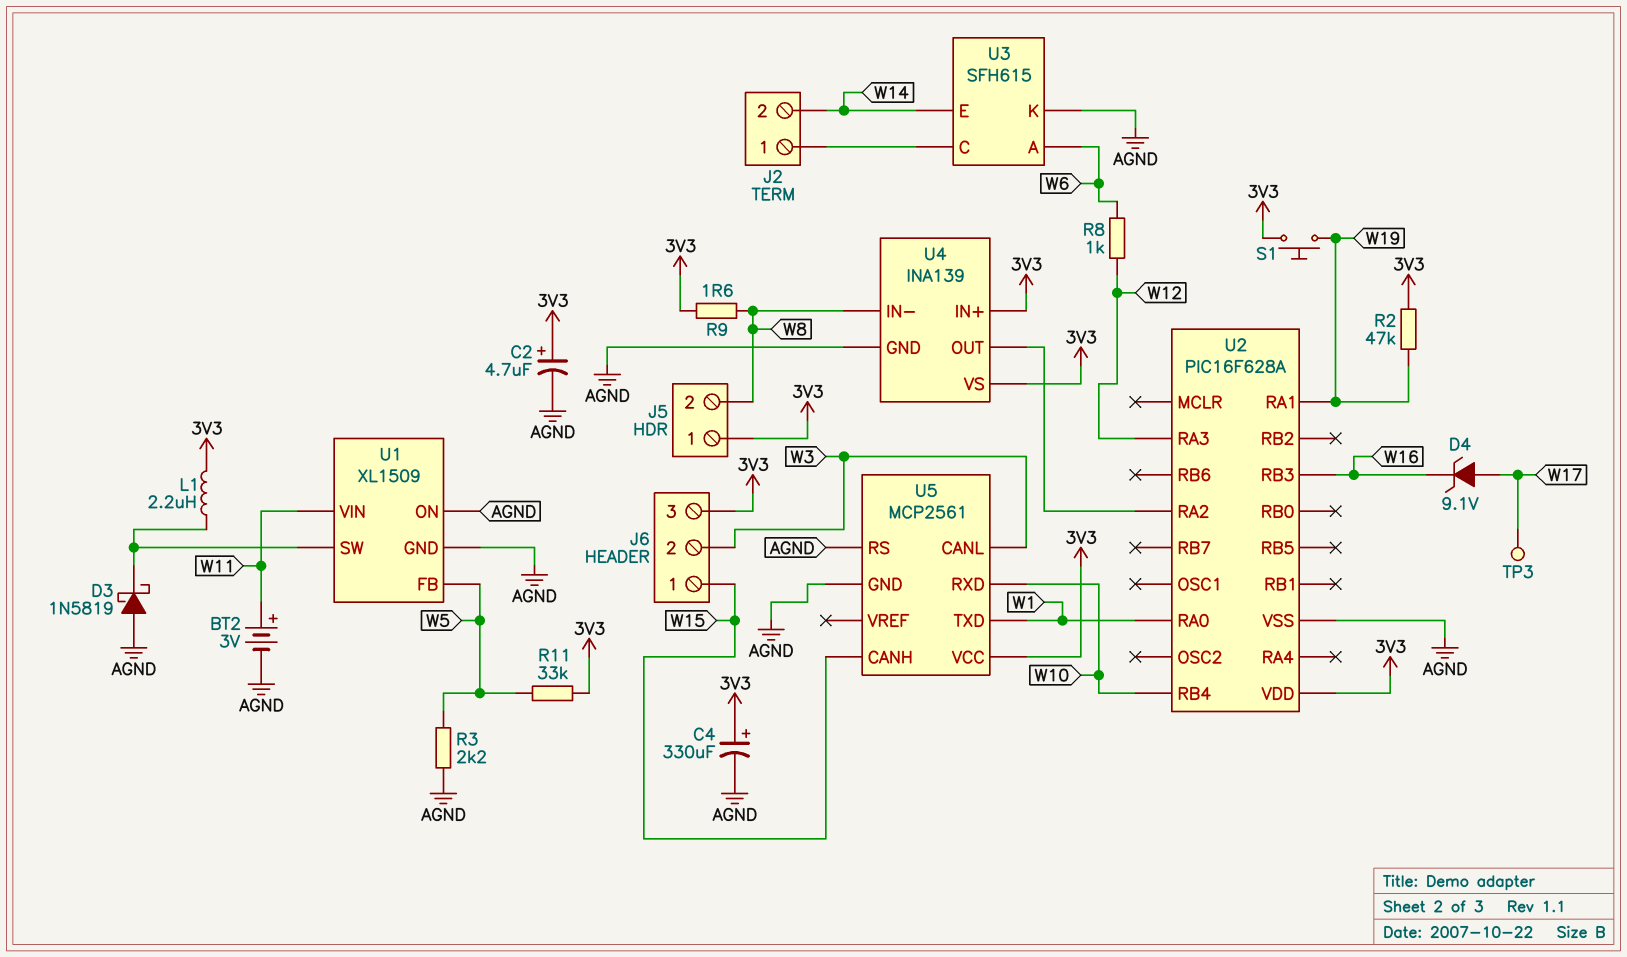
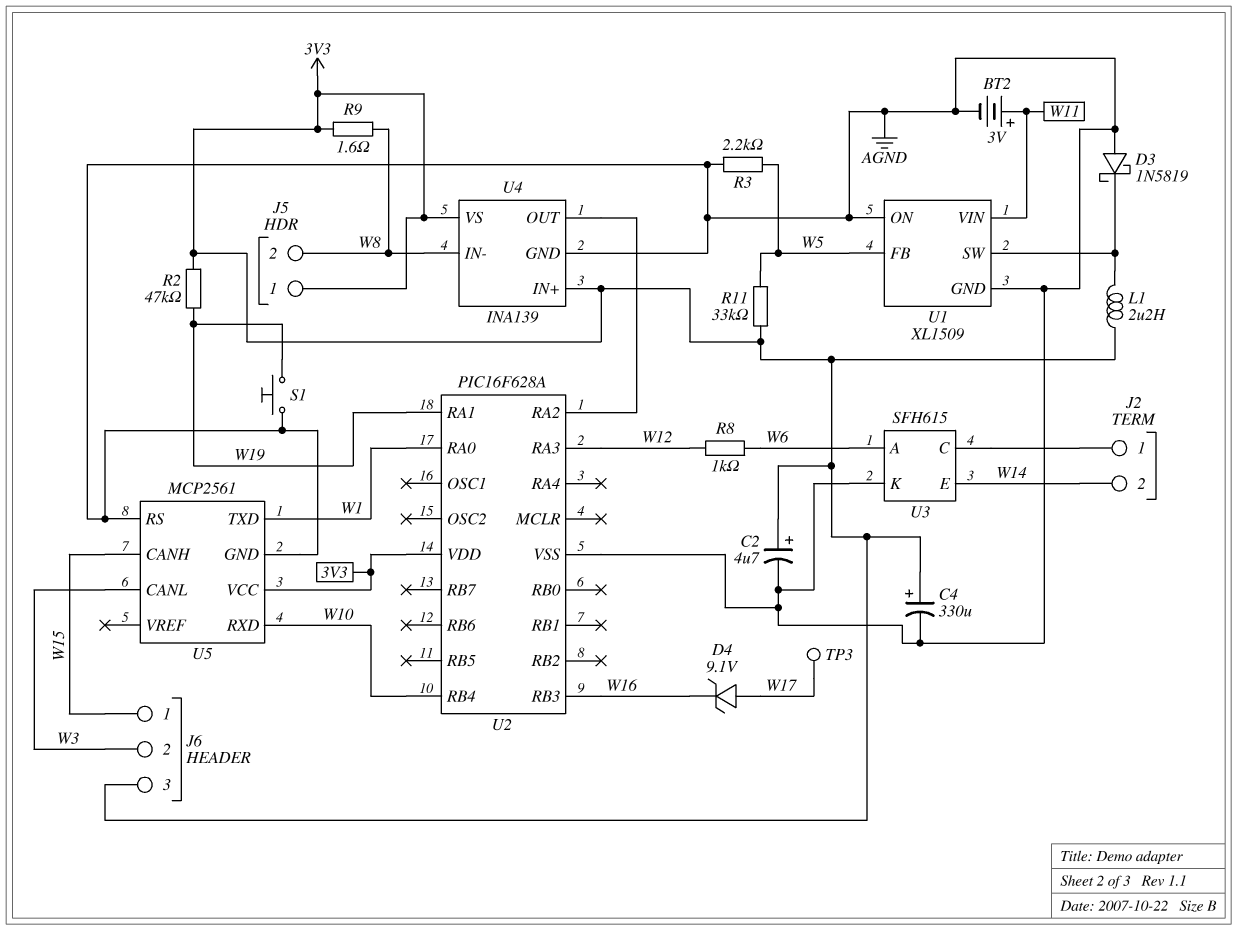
S1: button (3V3, W19) -> button (AGND, W19)

